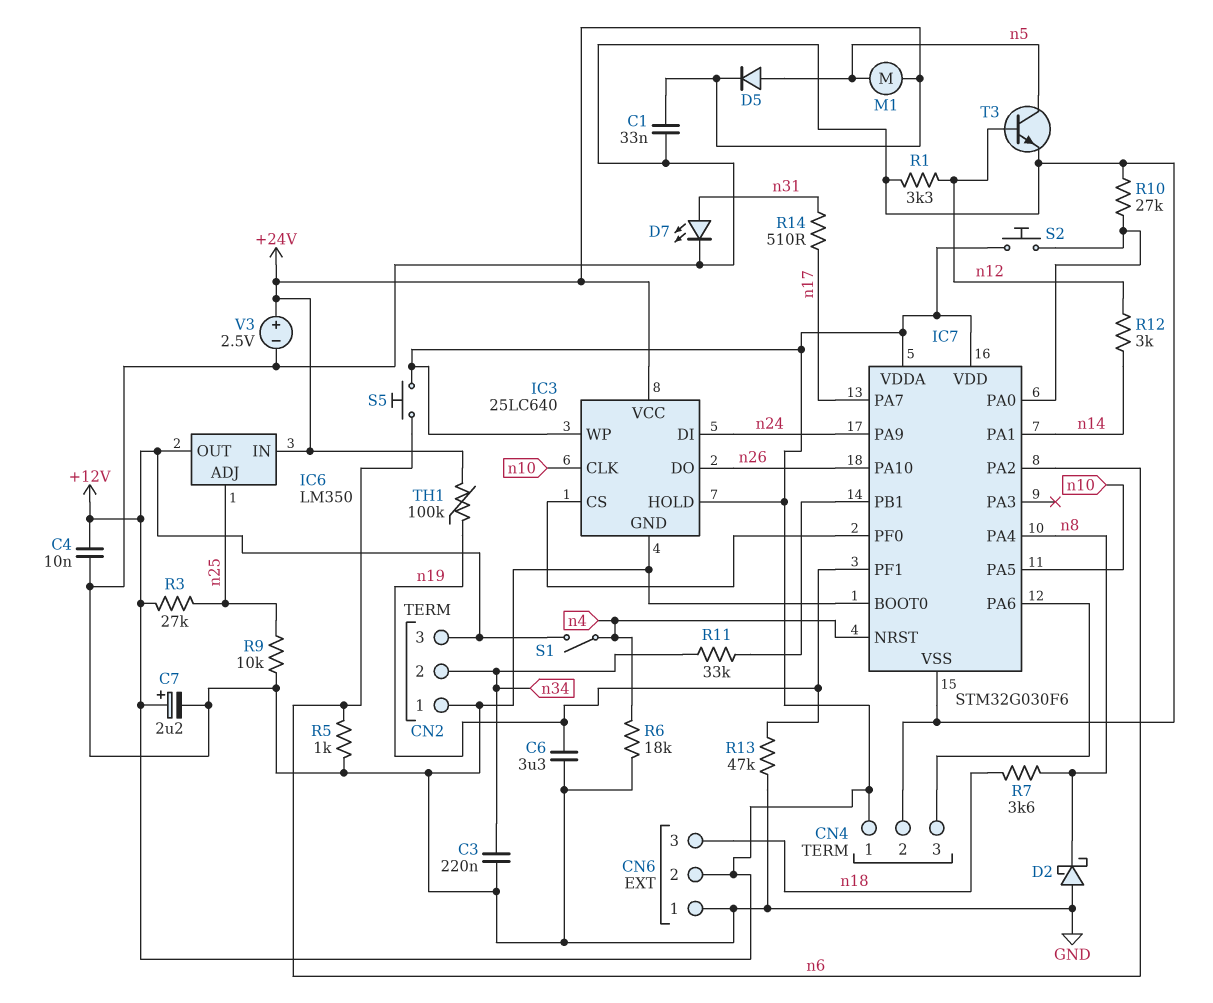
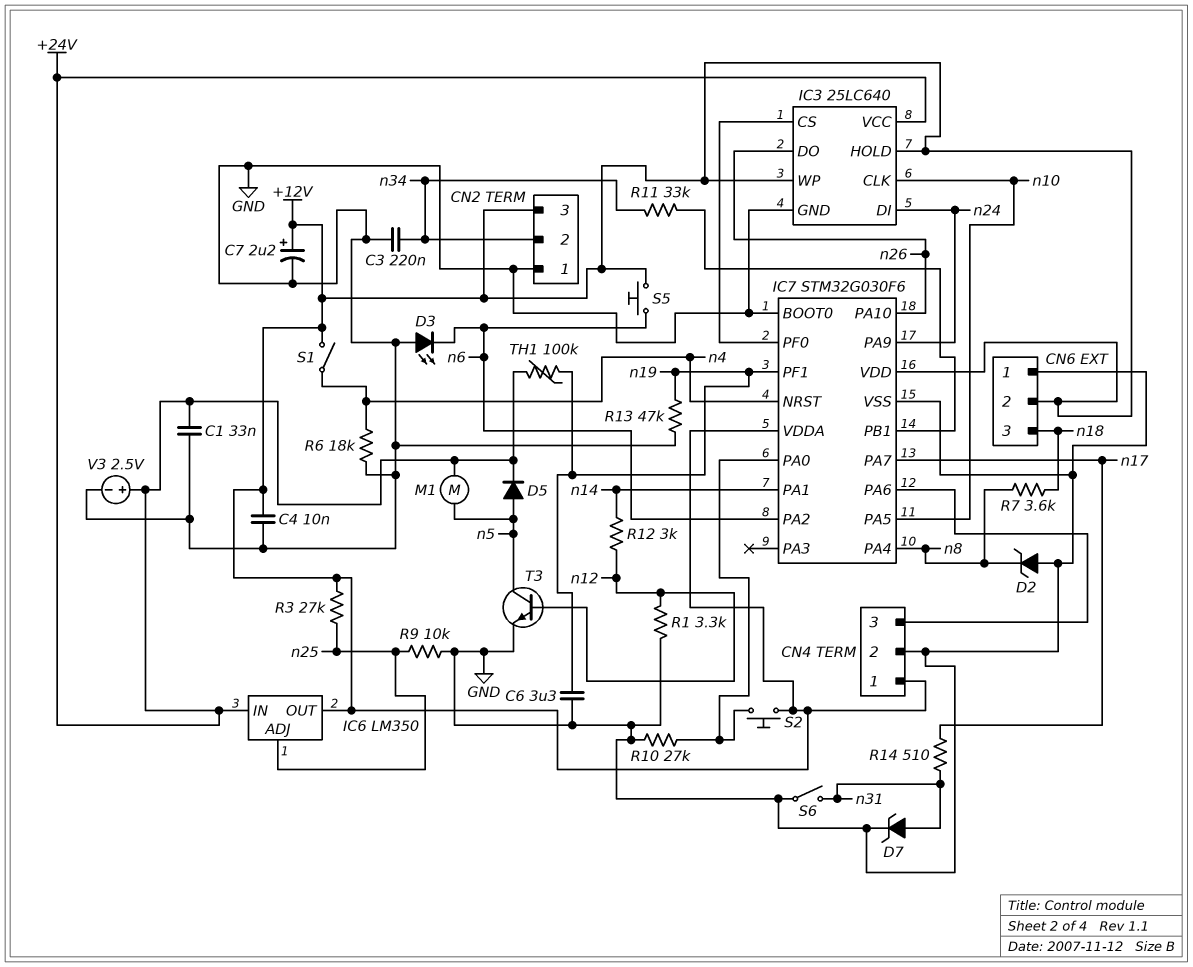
D2: schottky (A GND, K n8) -> zener (A GND, K n8)
D3: none -> LED (A GND, K n6)
D7: LED (A n31, K GND) -> zener (A n31, K GND)
R5: 1k (GND, n6) -> none
S6: none -> switch (GND, n31)

